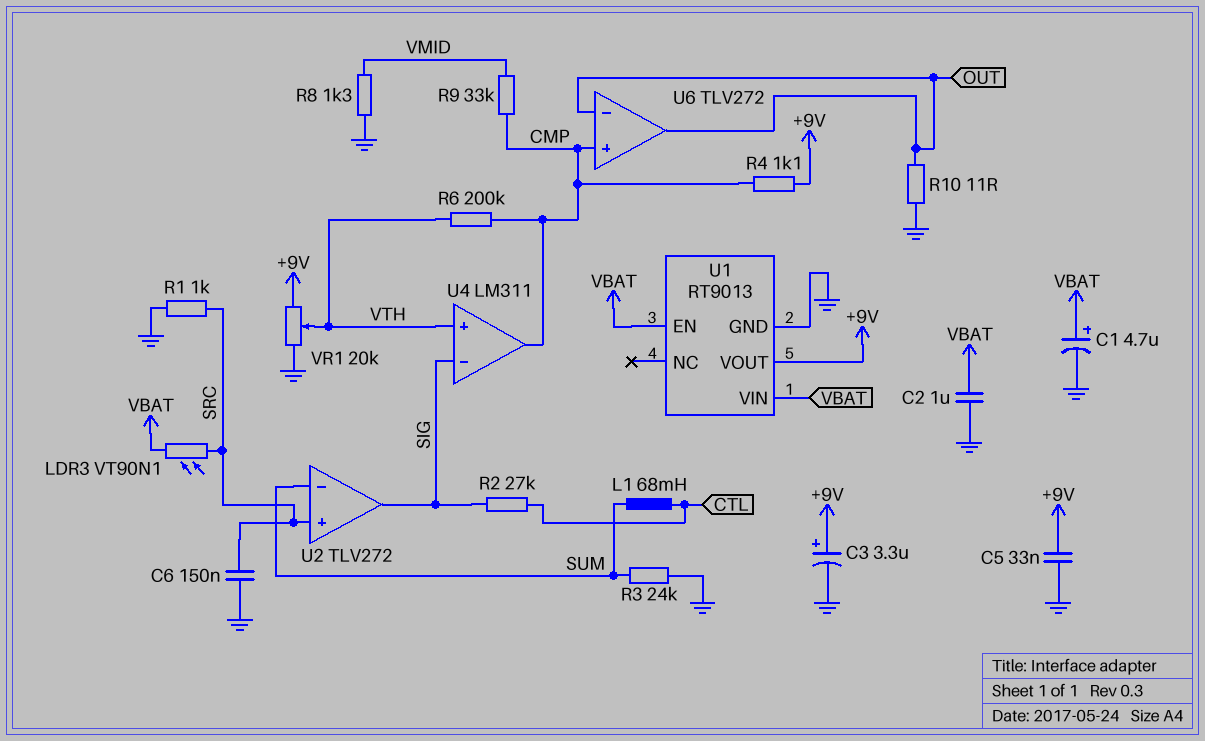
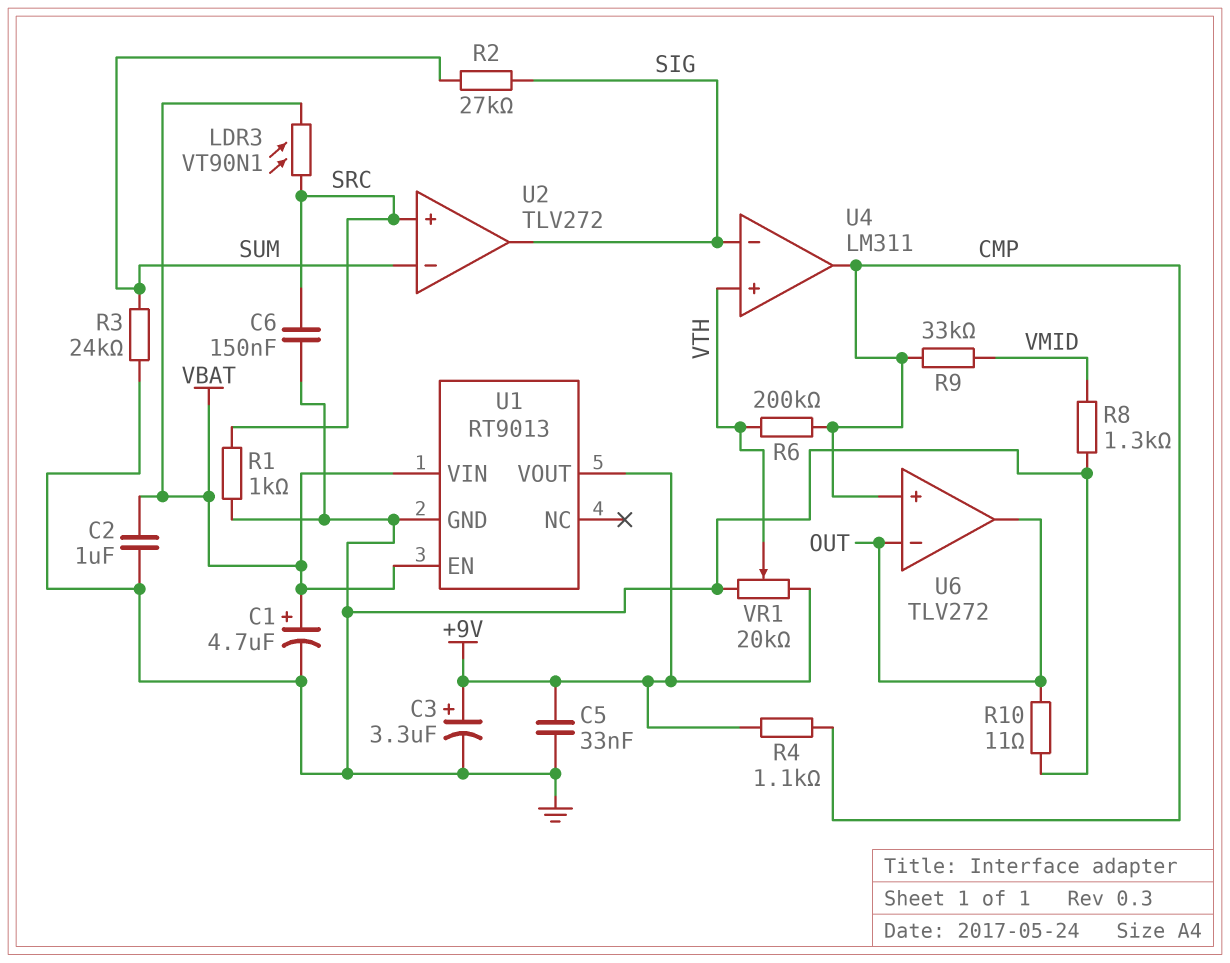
L1: 68mH (CTL, SUM) -> none
R2: 27k (CTL, SIG) -> 27k (SIG, SUM)

